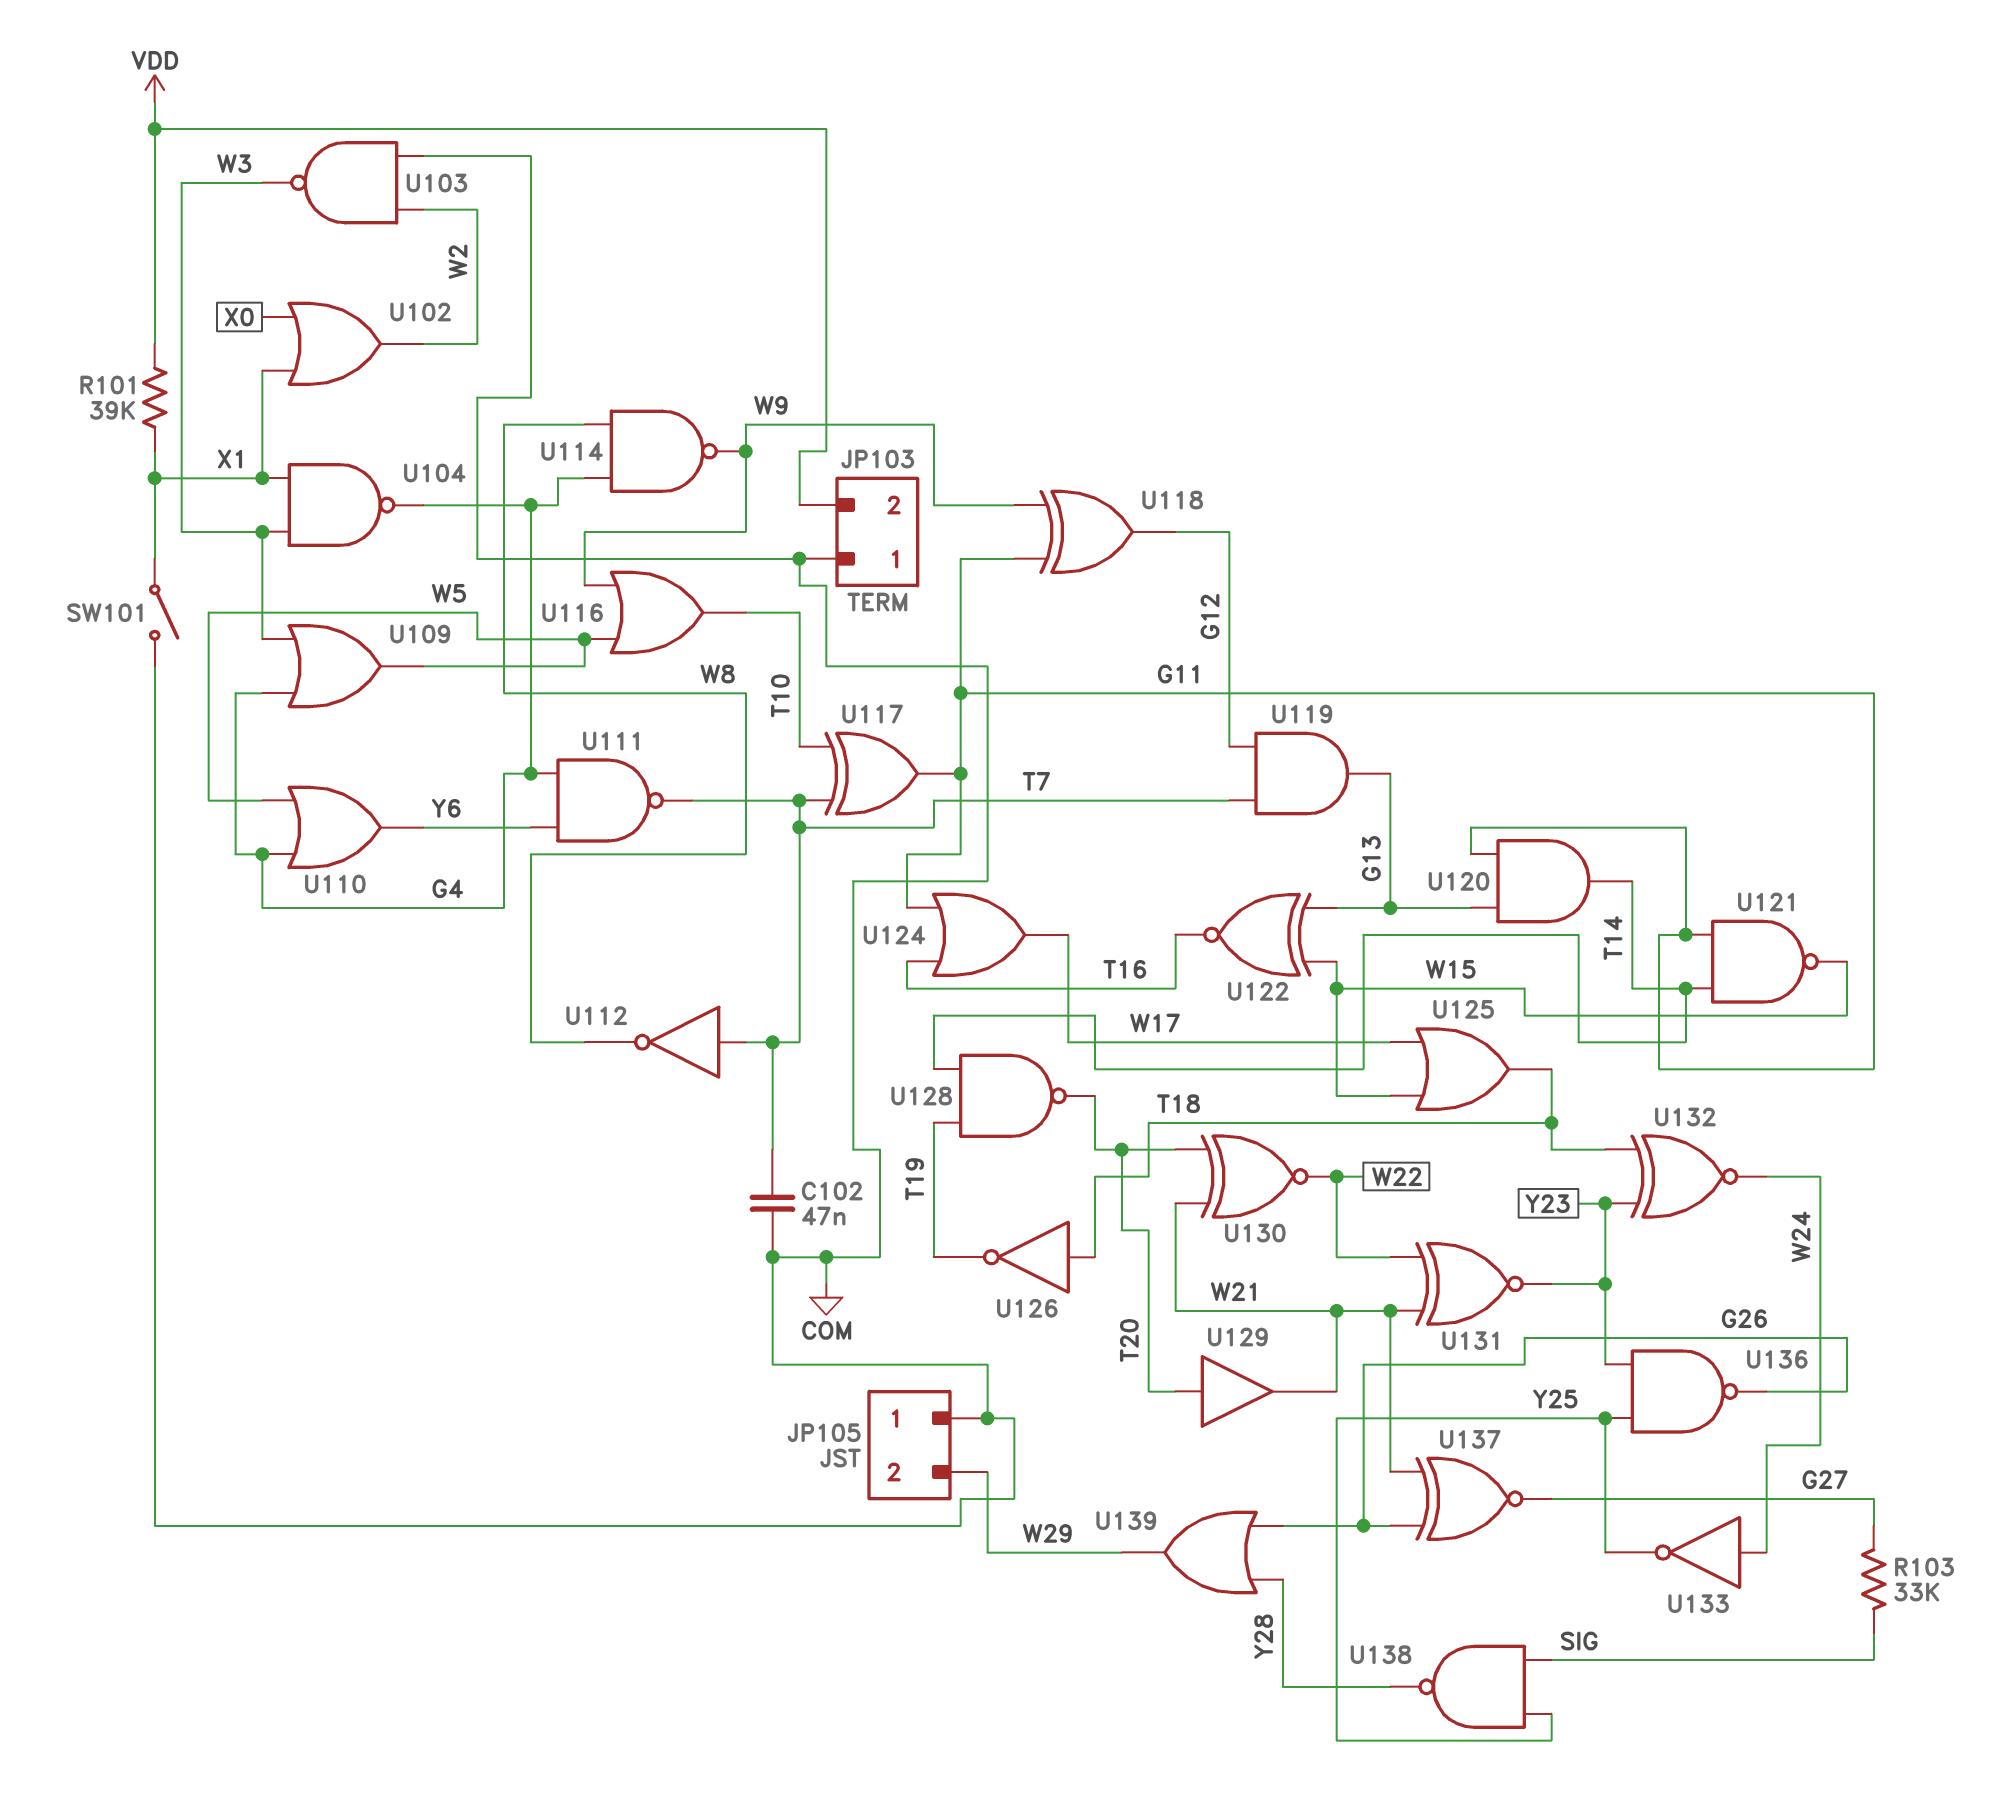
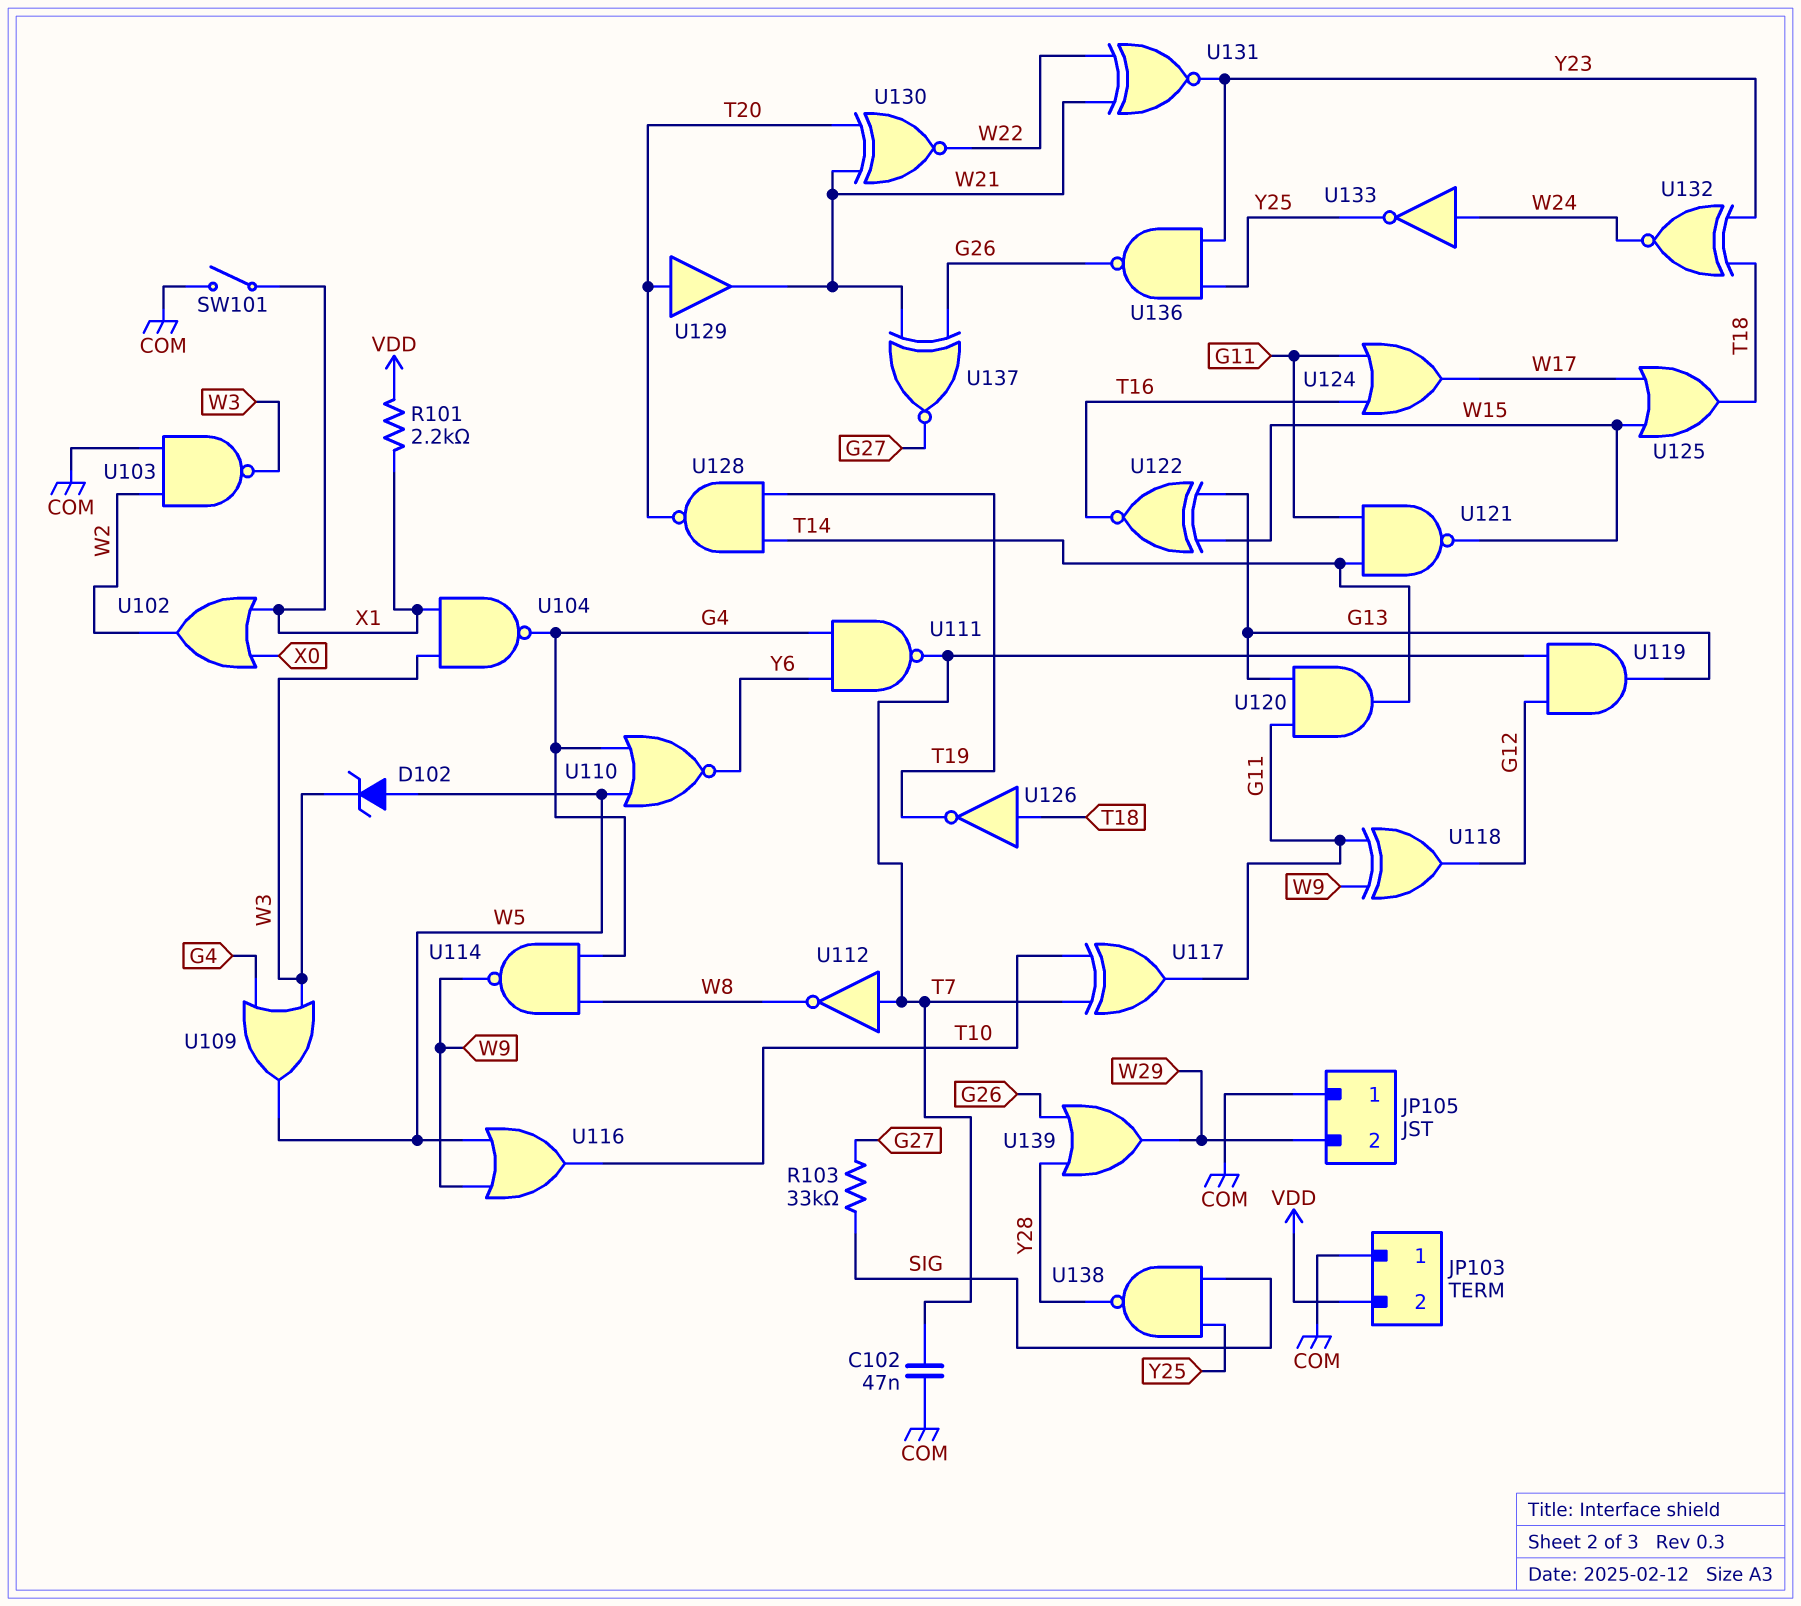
D102: none -> zener (A W5, K W3)
R101: 39k (VDD, X1) -> 2.2k (VDD, X1)
U110: OR (in G4, in W5, out Y6) -> NOR (in G4, in W5, out Y6)

